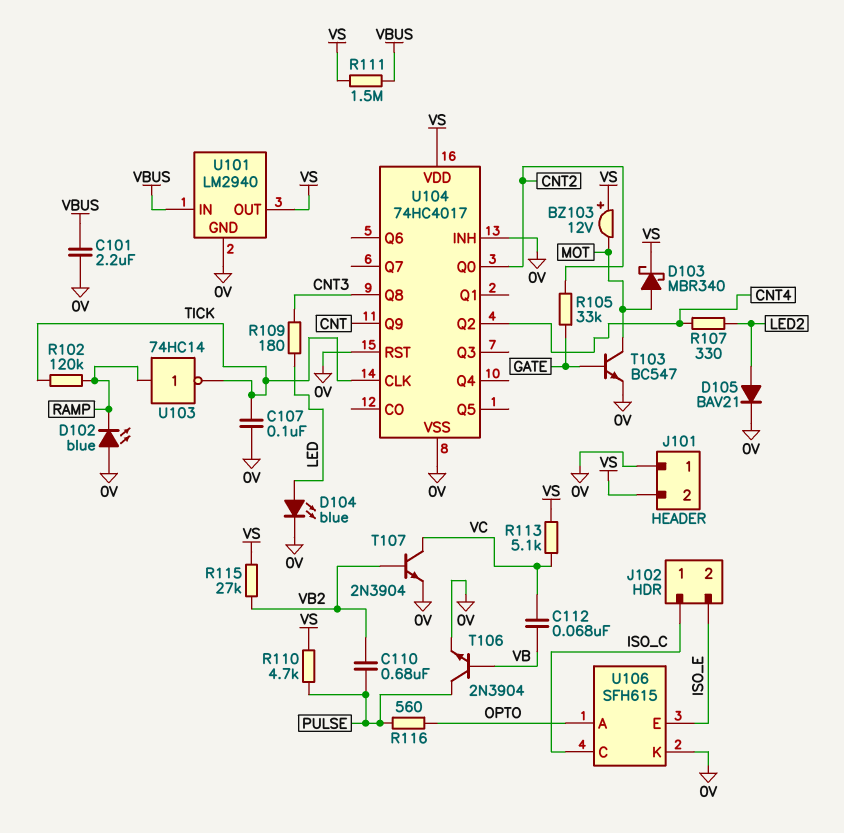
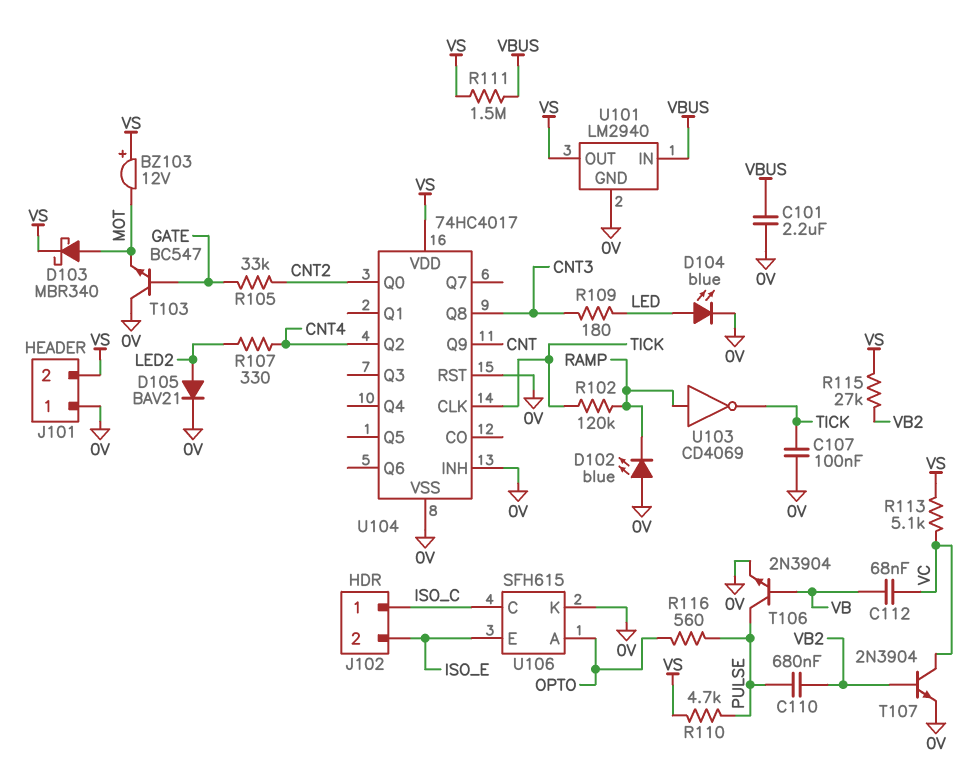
T103: NPN BC547 (B GATE, C MOT, E 0V) -> NPN BC547 (B GATE, C 0V, E MOT)
U103: NOT 74HC14 (in RAMP, out TICK) -> NOT CD4069 (in RAMP, out TICK)

